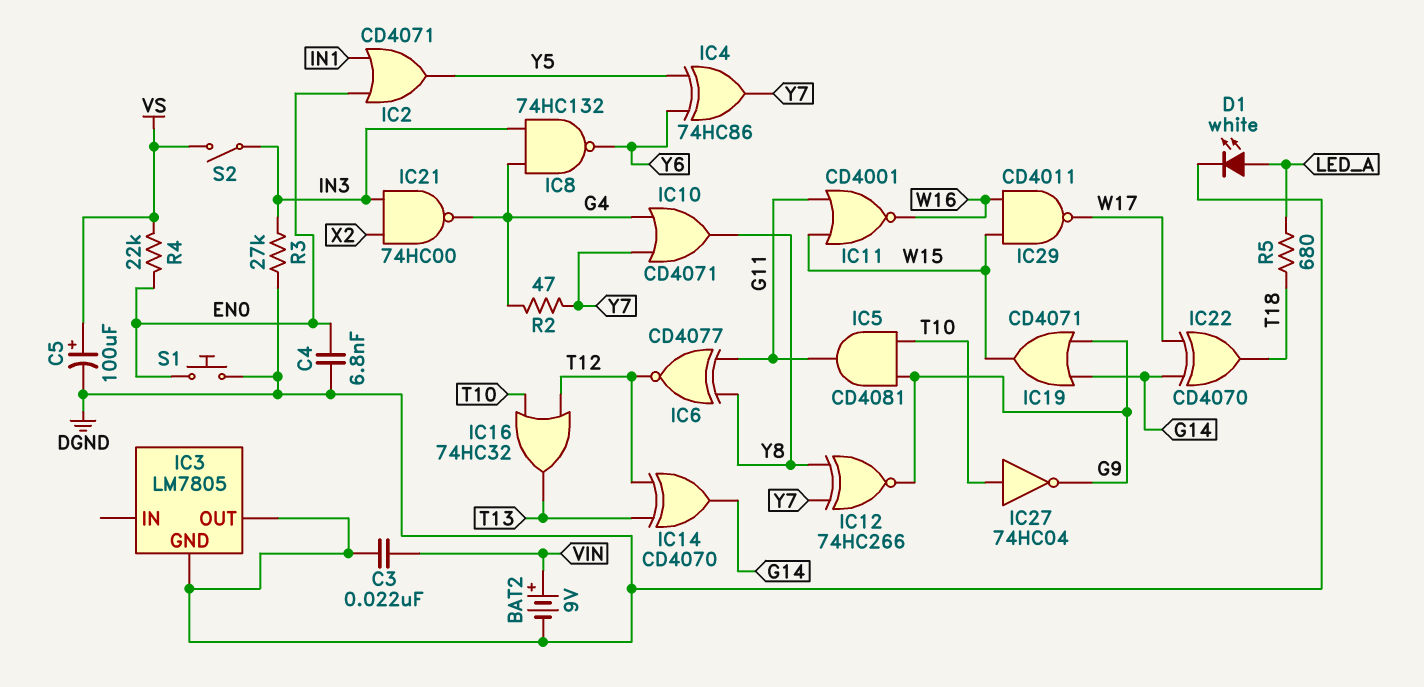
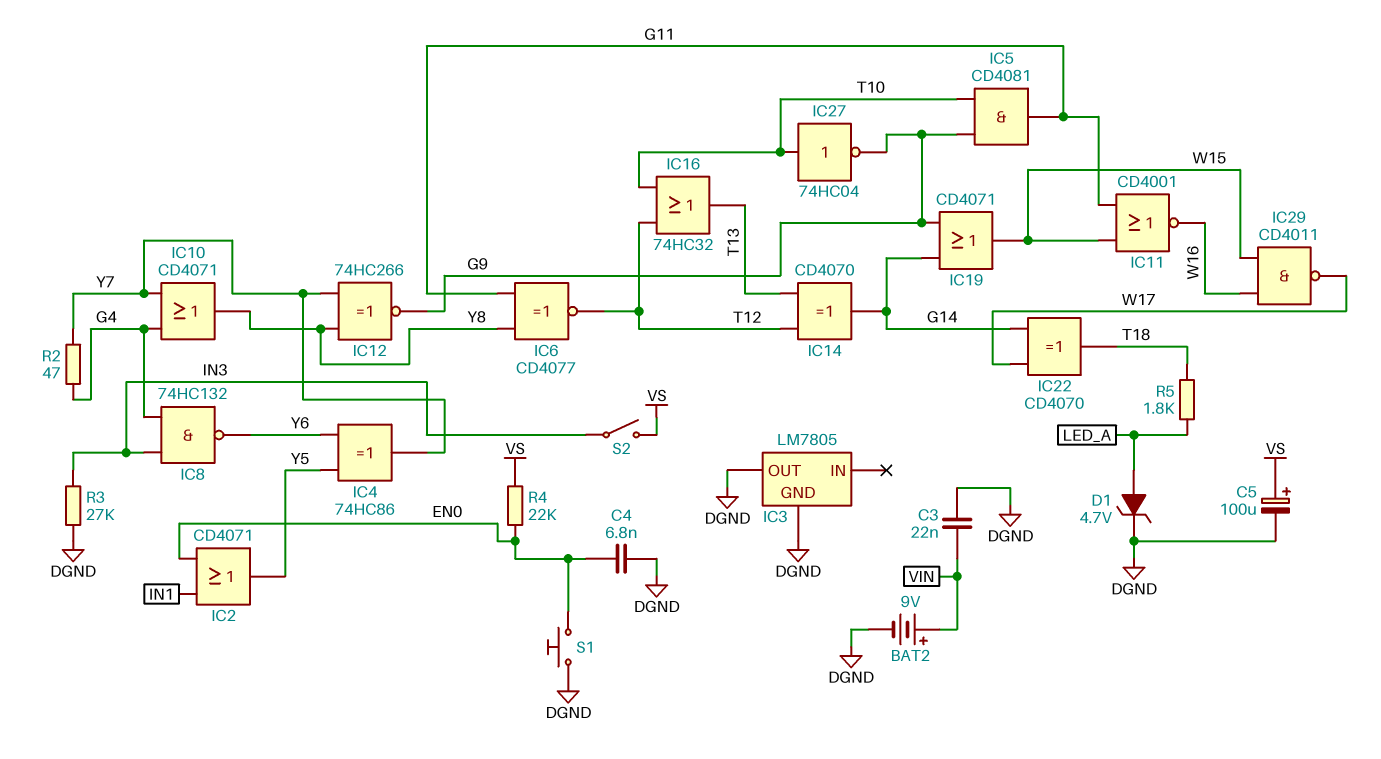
D1: LED white (A LED_A, K DGND) -> zener 4.7V (A LED_A, K DGND)
IC21: NAND 74HC00 (in IN3, in X2, out G4) -> none
R5: 680 (LED_A, T18) -> 1.8k (LED_A, T18)

